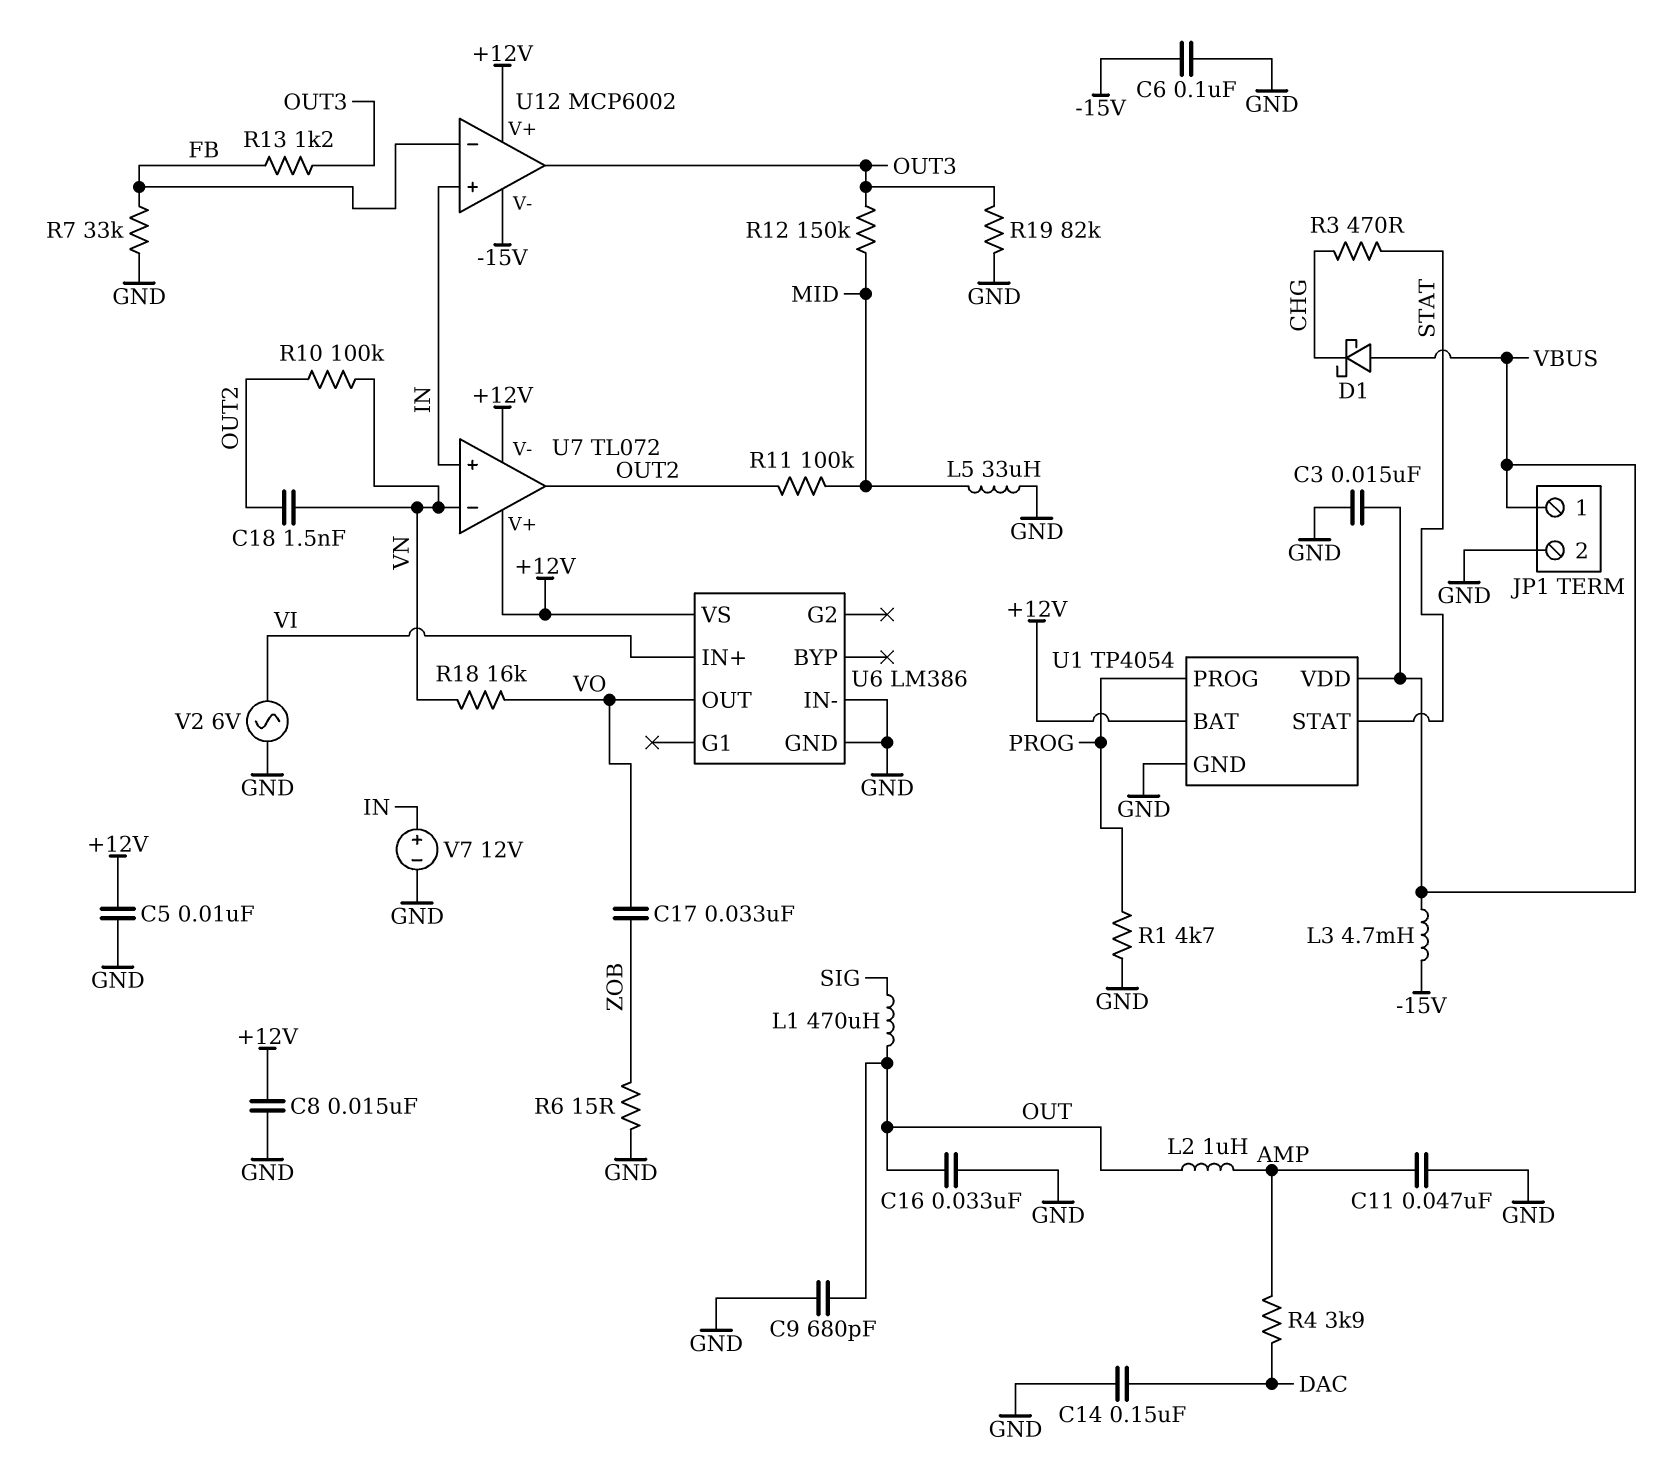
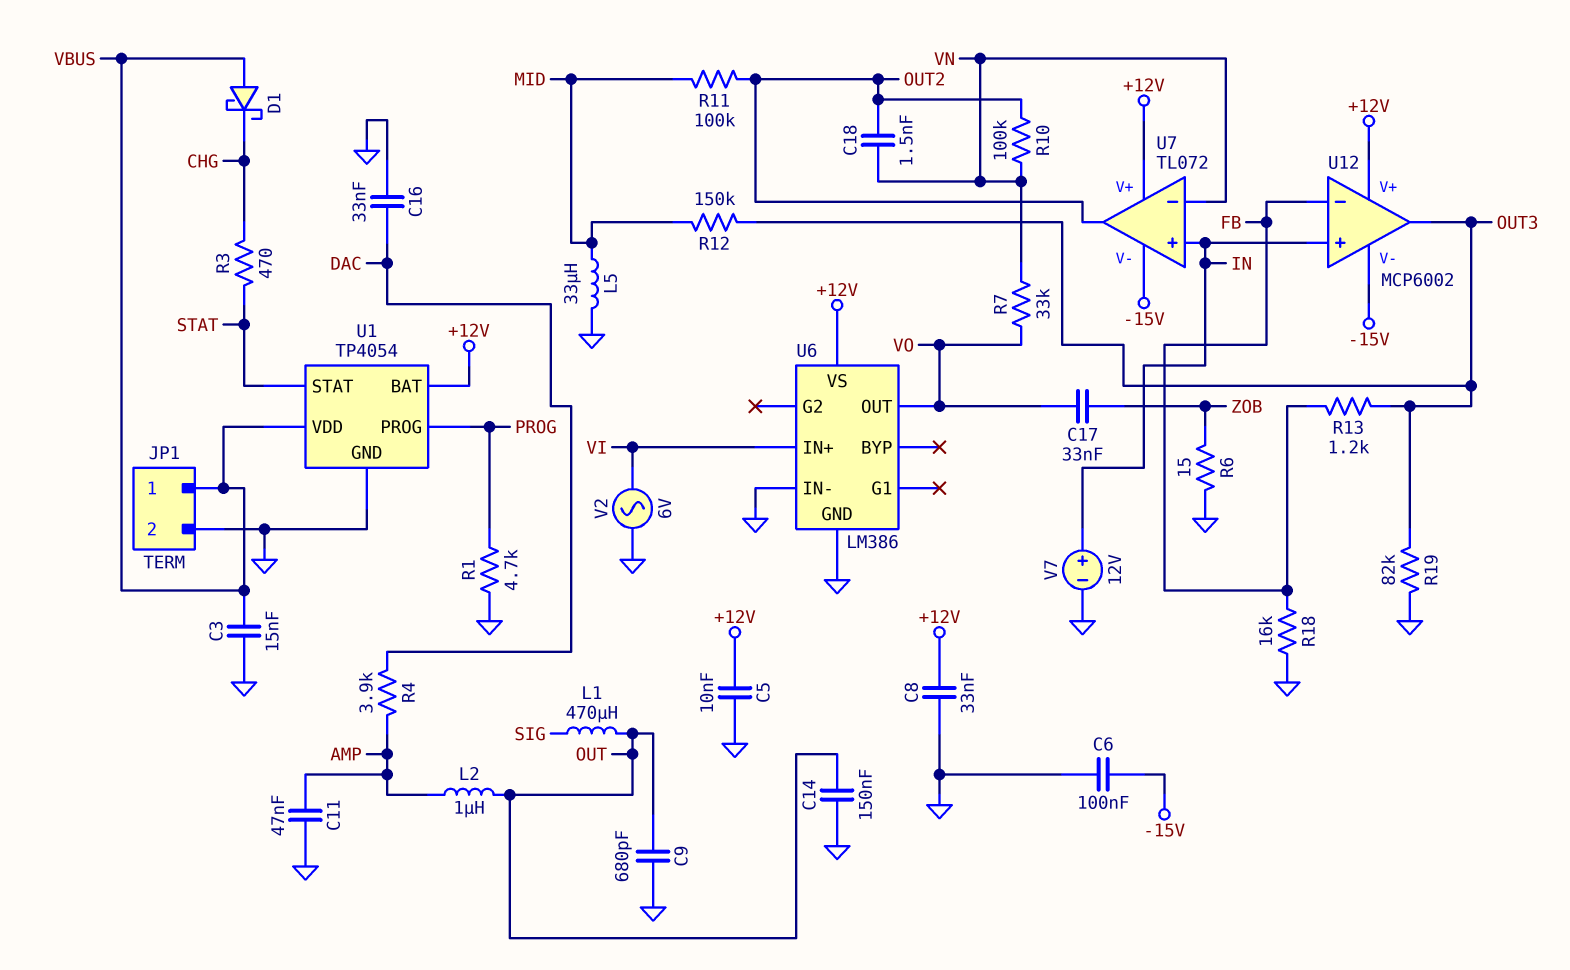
C8: 15nF (+12V, GND) -> 33nF (+12V, GND)
C14: 150nF (DAC, GND) -> 150nF (GND, OUT)
C16: 33nF (GND, OUT) -> 33nF (DAC, GND)
L3: 4.7mH (-15V, VBUS) -> none
R7: 33k (FB, GND) -> 33k (VN, VO)
R18: 16k (VN, VO) -> 16k (FB, GND)
U7 pin V-: +12V -> -15V

